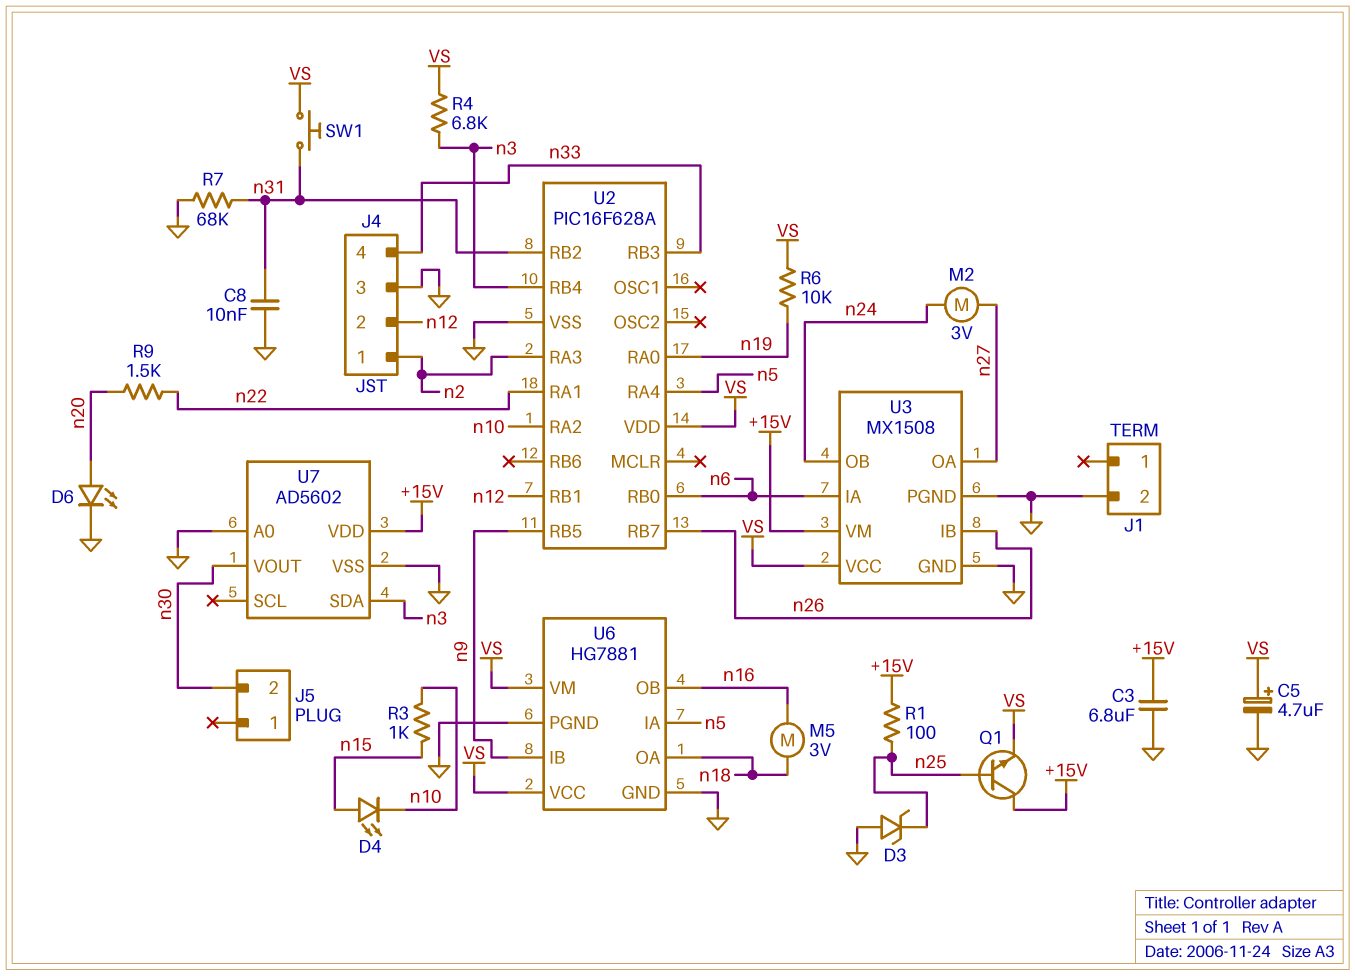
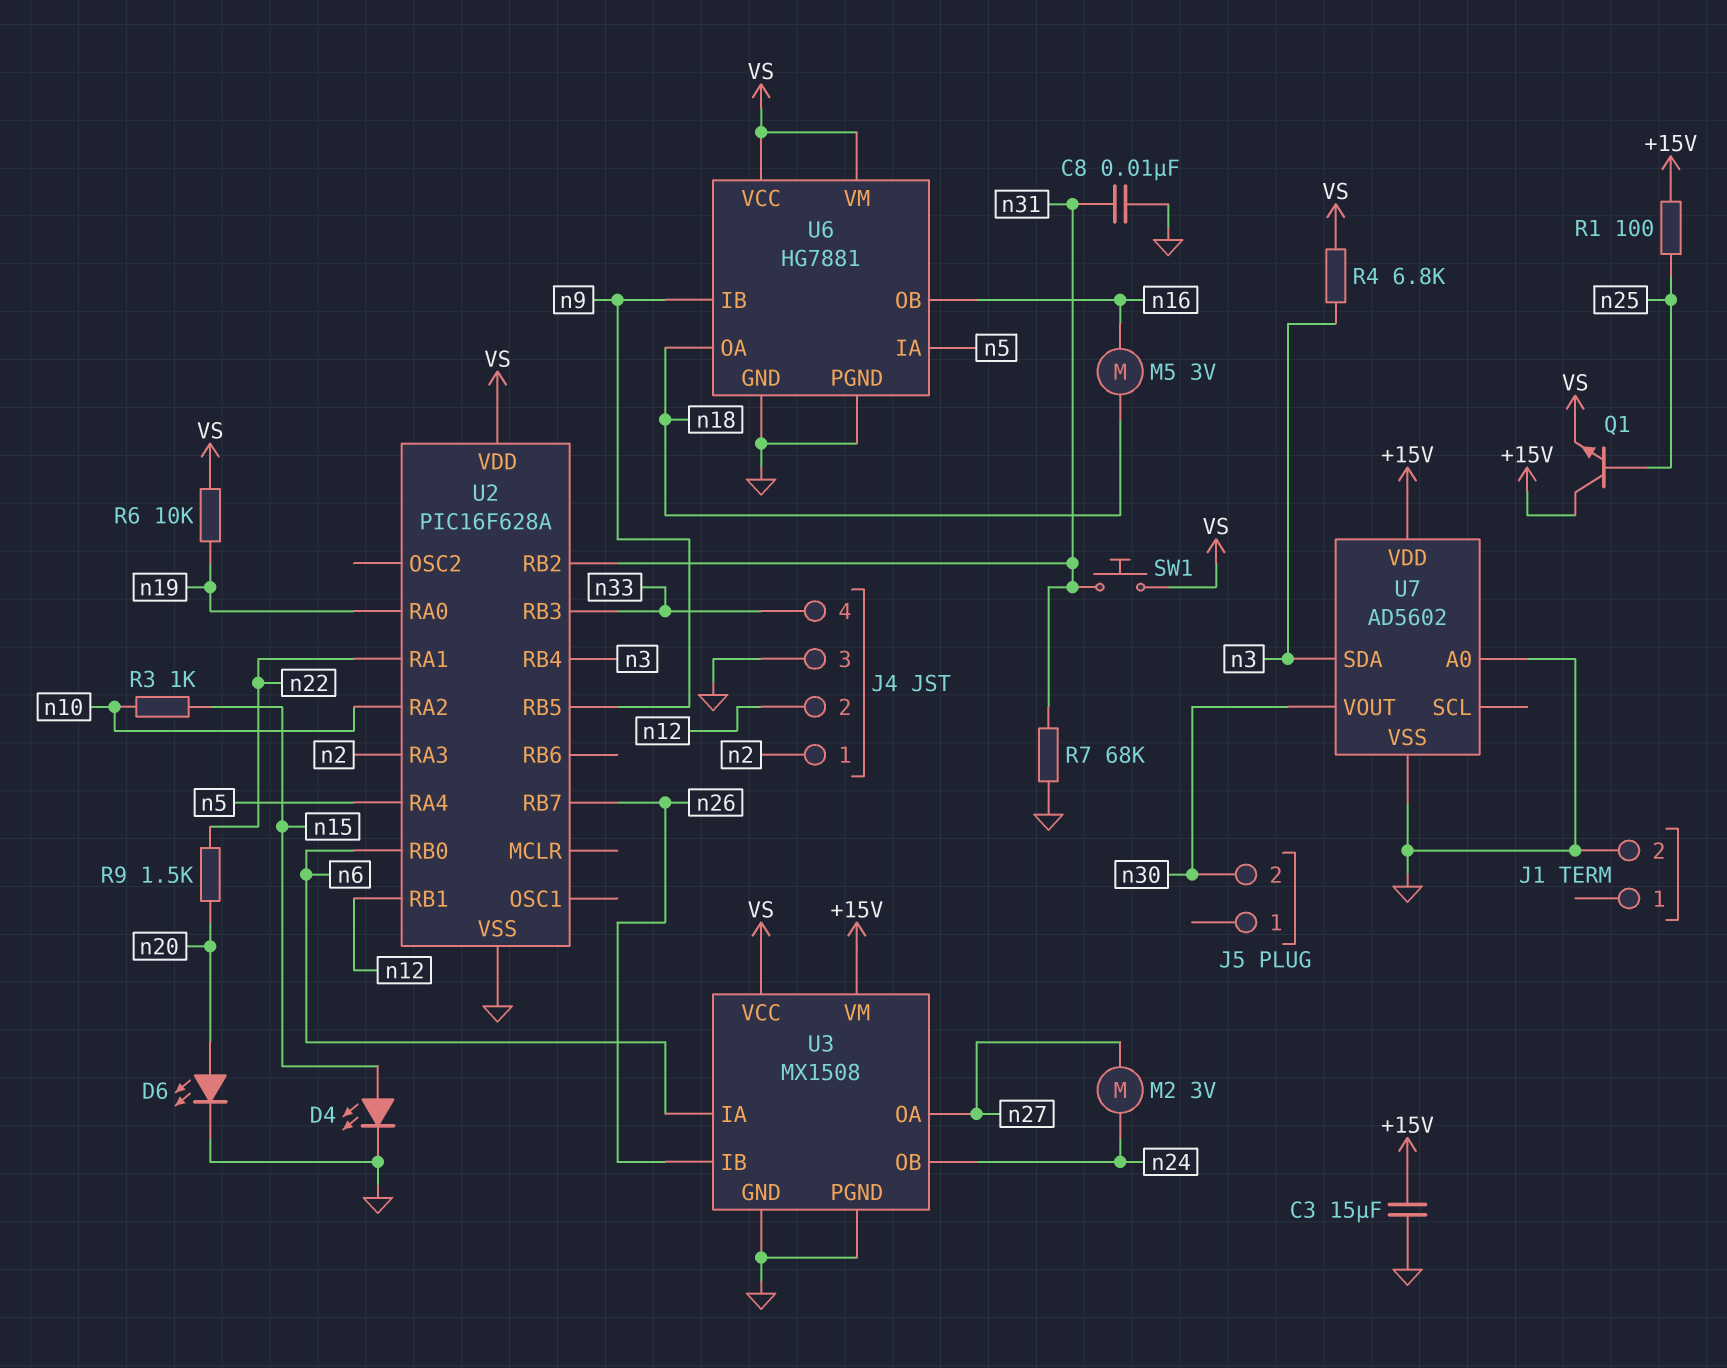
C3: 6.8uF (+15V, GND) -> 15uF (+15V, GND)
C5: 4.7uF (plus VS, minus GND) -> none
D3: zener (A GND, K n25) -> none
D4: LED (A n15, K n10) -> LED (A n15, K GND)

